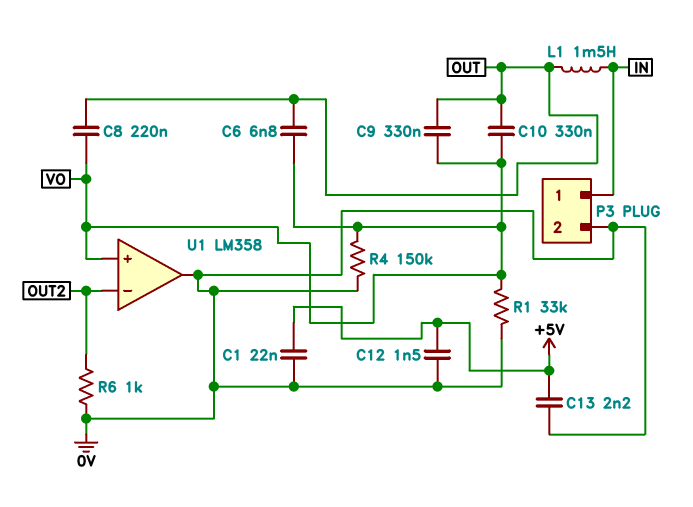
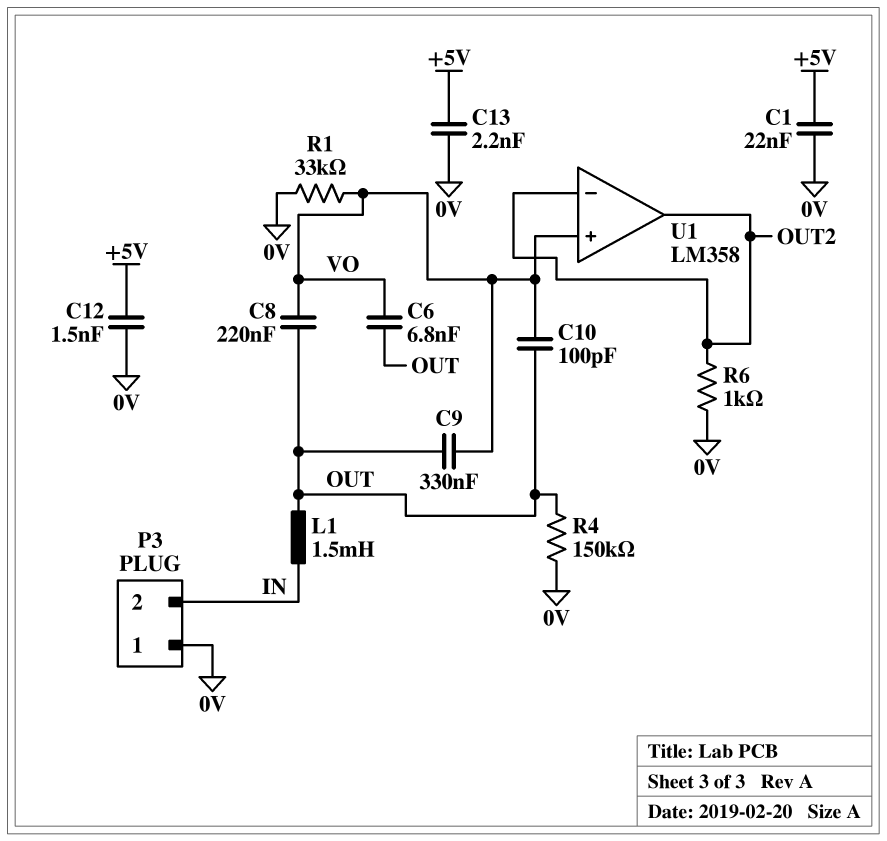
C10: 330nF (OUT, VO) -> 100pF (OUT, VO)
P3 pin 1: IN -> 0V
P3 pin 2: 0V -> IN
R4: 150k (0V, VO) -> 150k (0V, OUT)
U1 pin out: 0V -> OUT2

